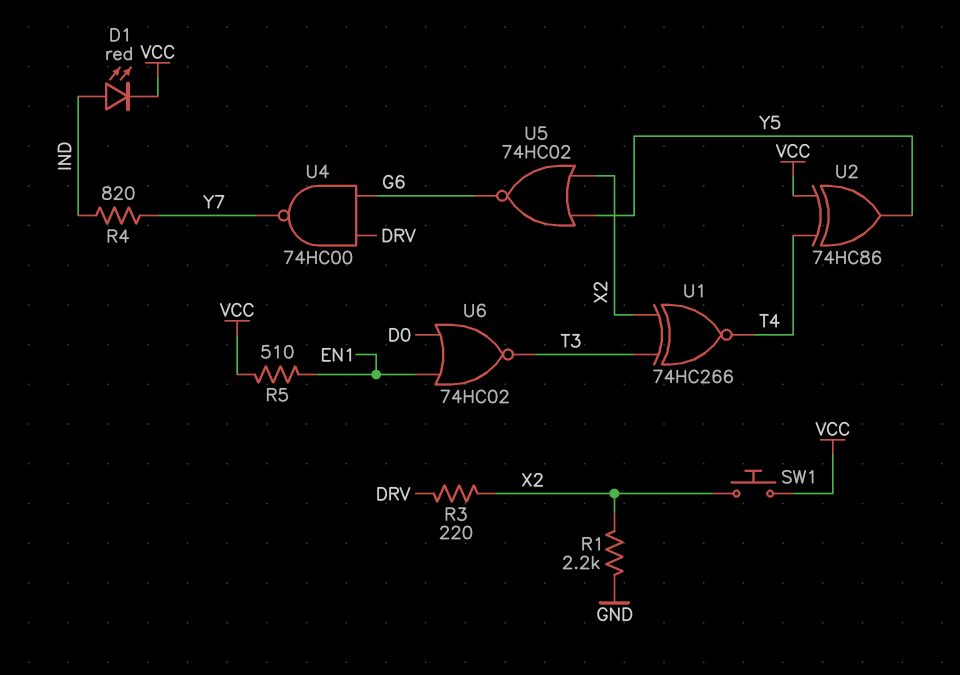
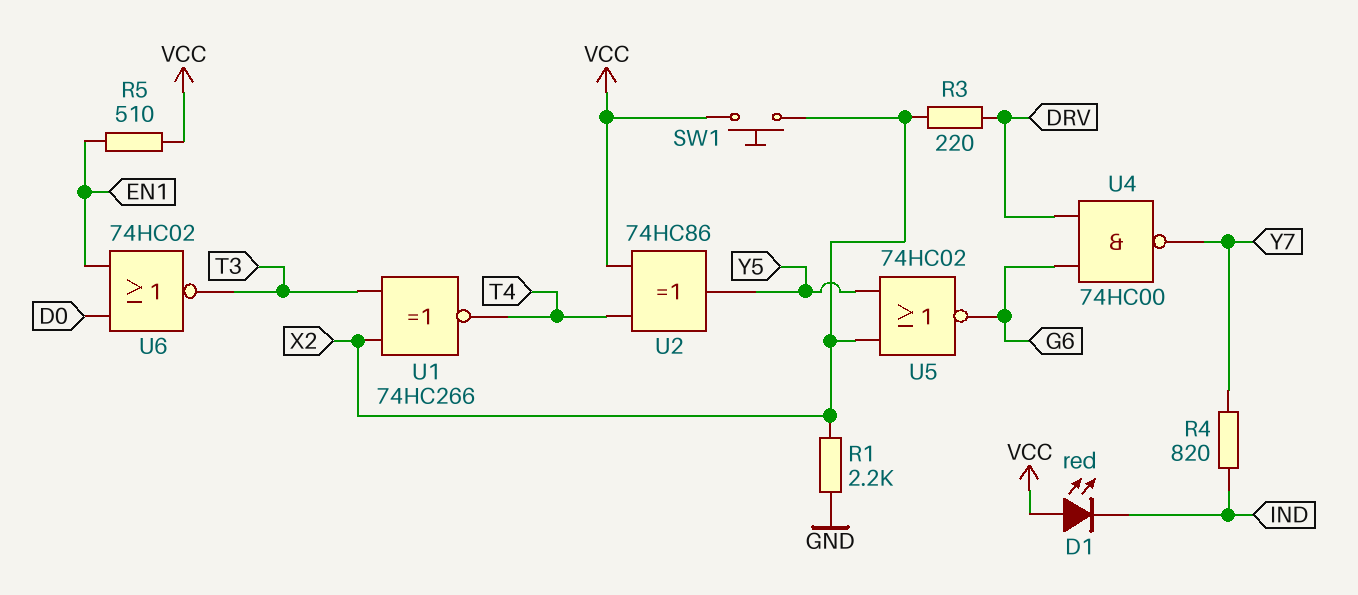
D1: LED red (A IND, K VCC) -> LED red (A VCC, K IND)

